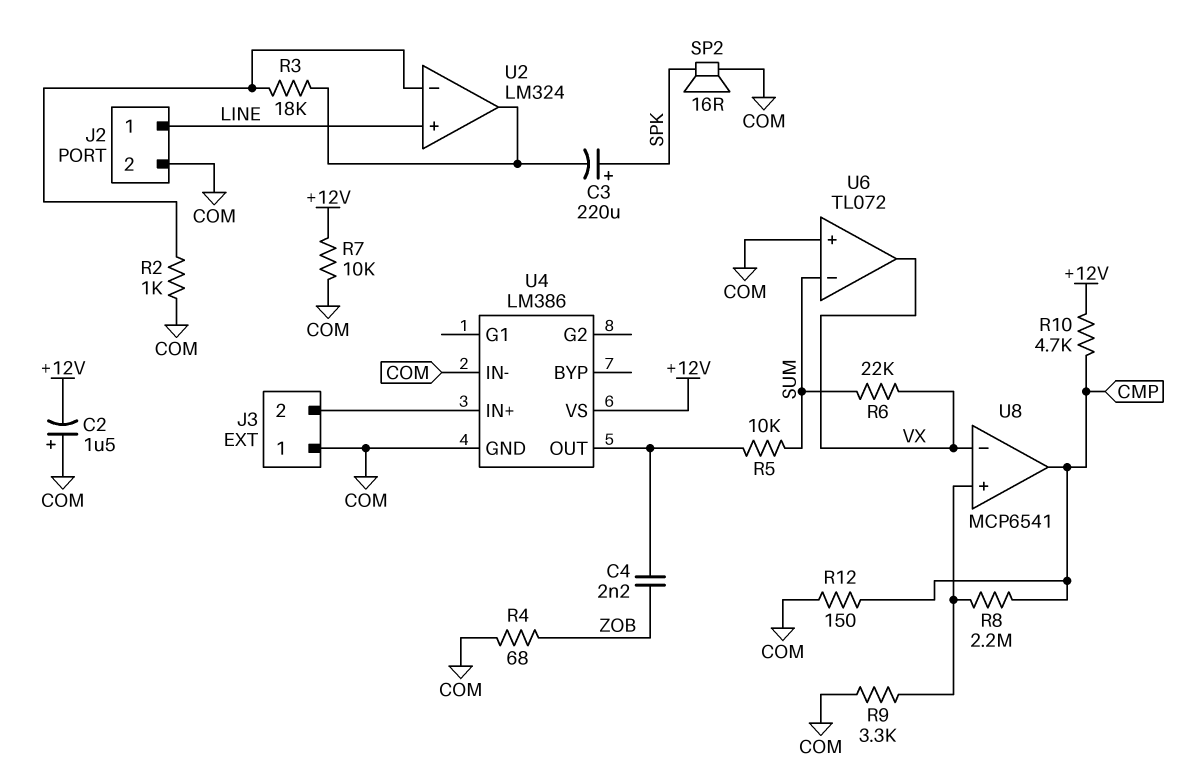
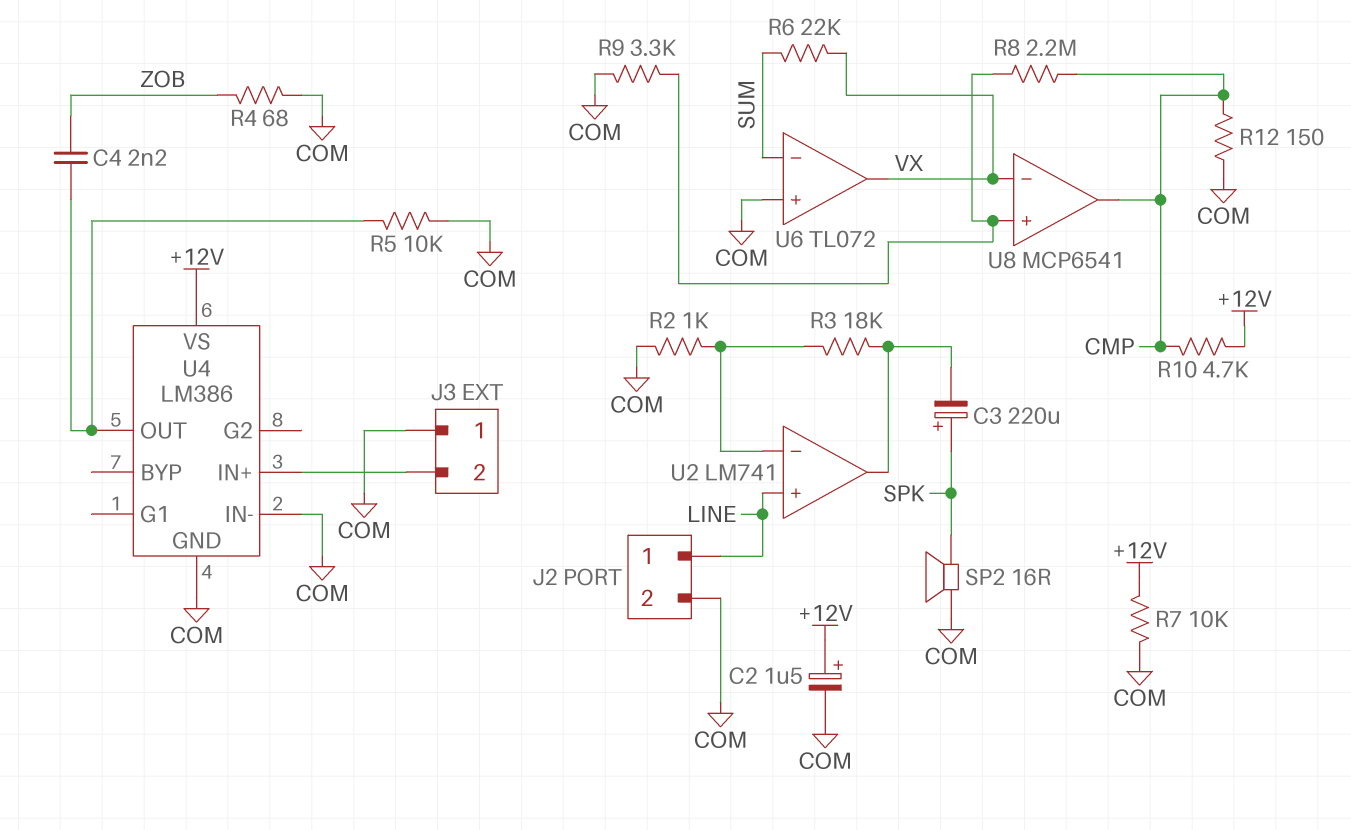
C2: 1.5uF (plus COM, minus +12V) -> 1.5uF (plus +12V, minus COM)
R5: 10k (SUM, U4/OUT) -> 10k (COM, U4/OUT)
U2: LM324 -> LM741

